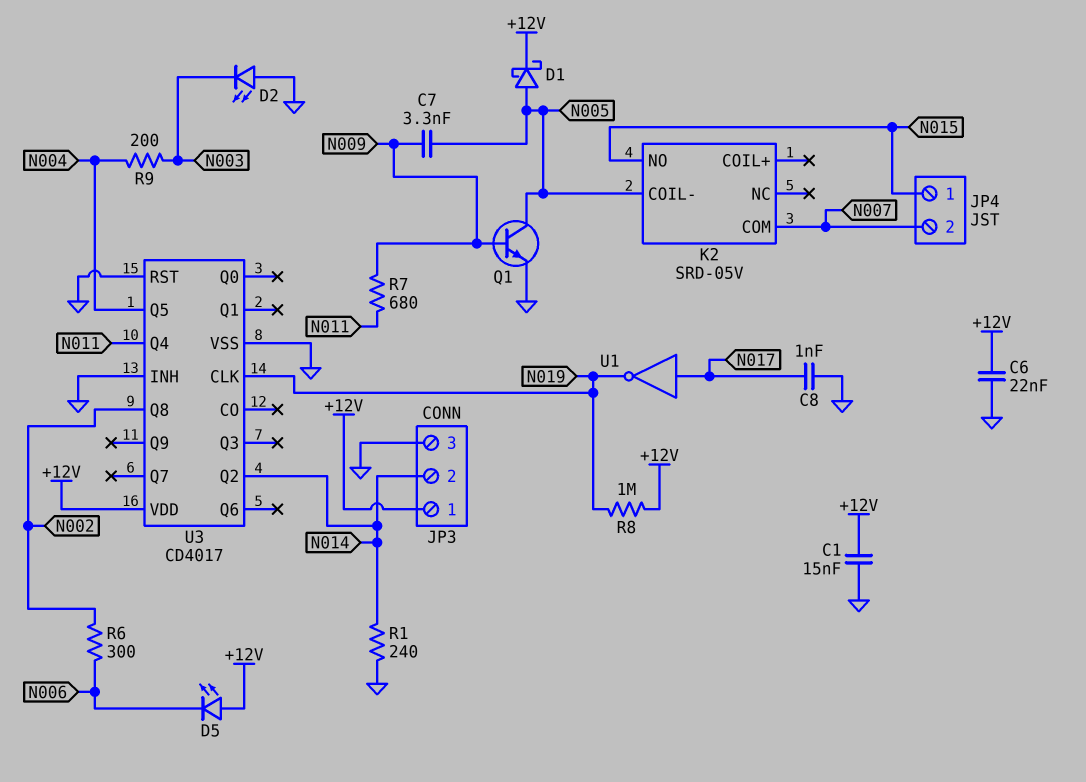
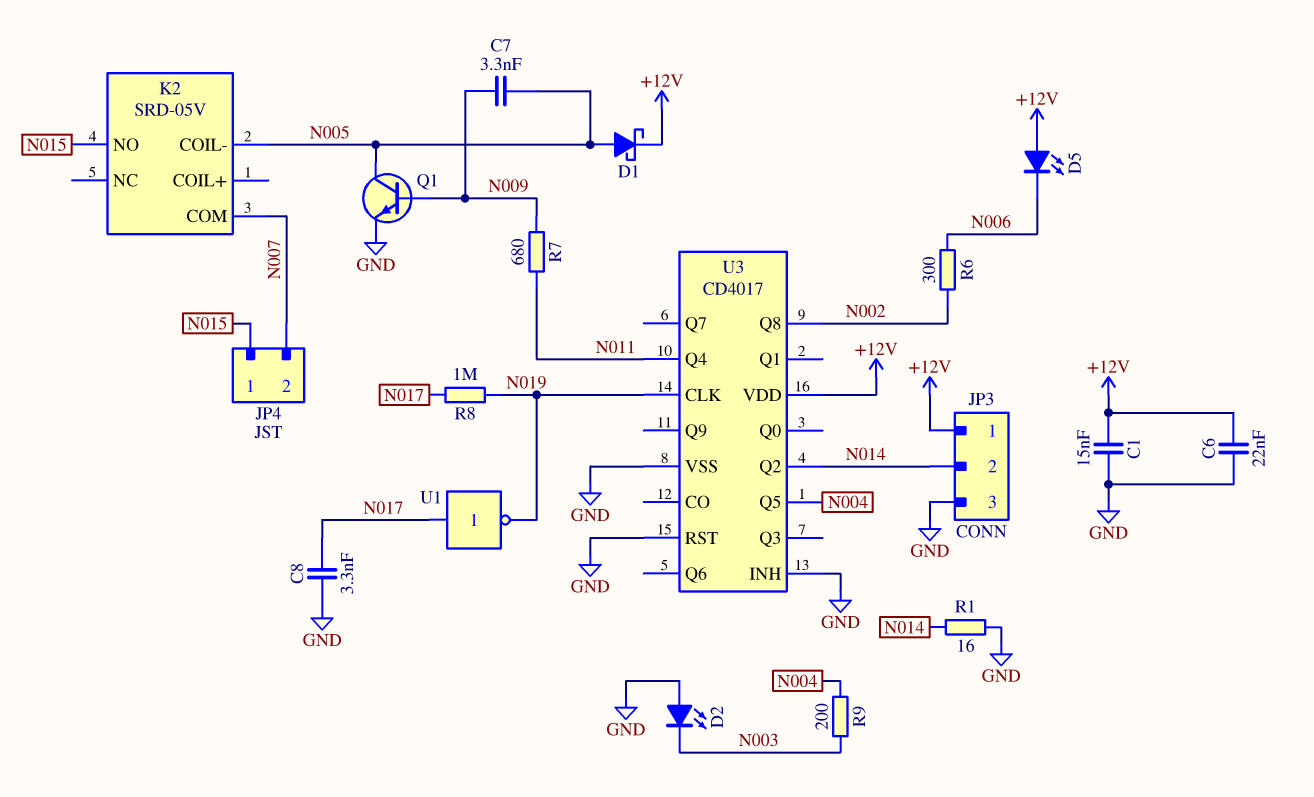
C8: 1nF (GND, N017) -> 3.3nF (GND, N017)
R1: 240 (GND, N014) -> 16 (GND, N014)
R8: 1M (+12V, N019) -> 1M (N017, N019)

